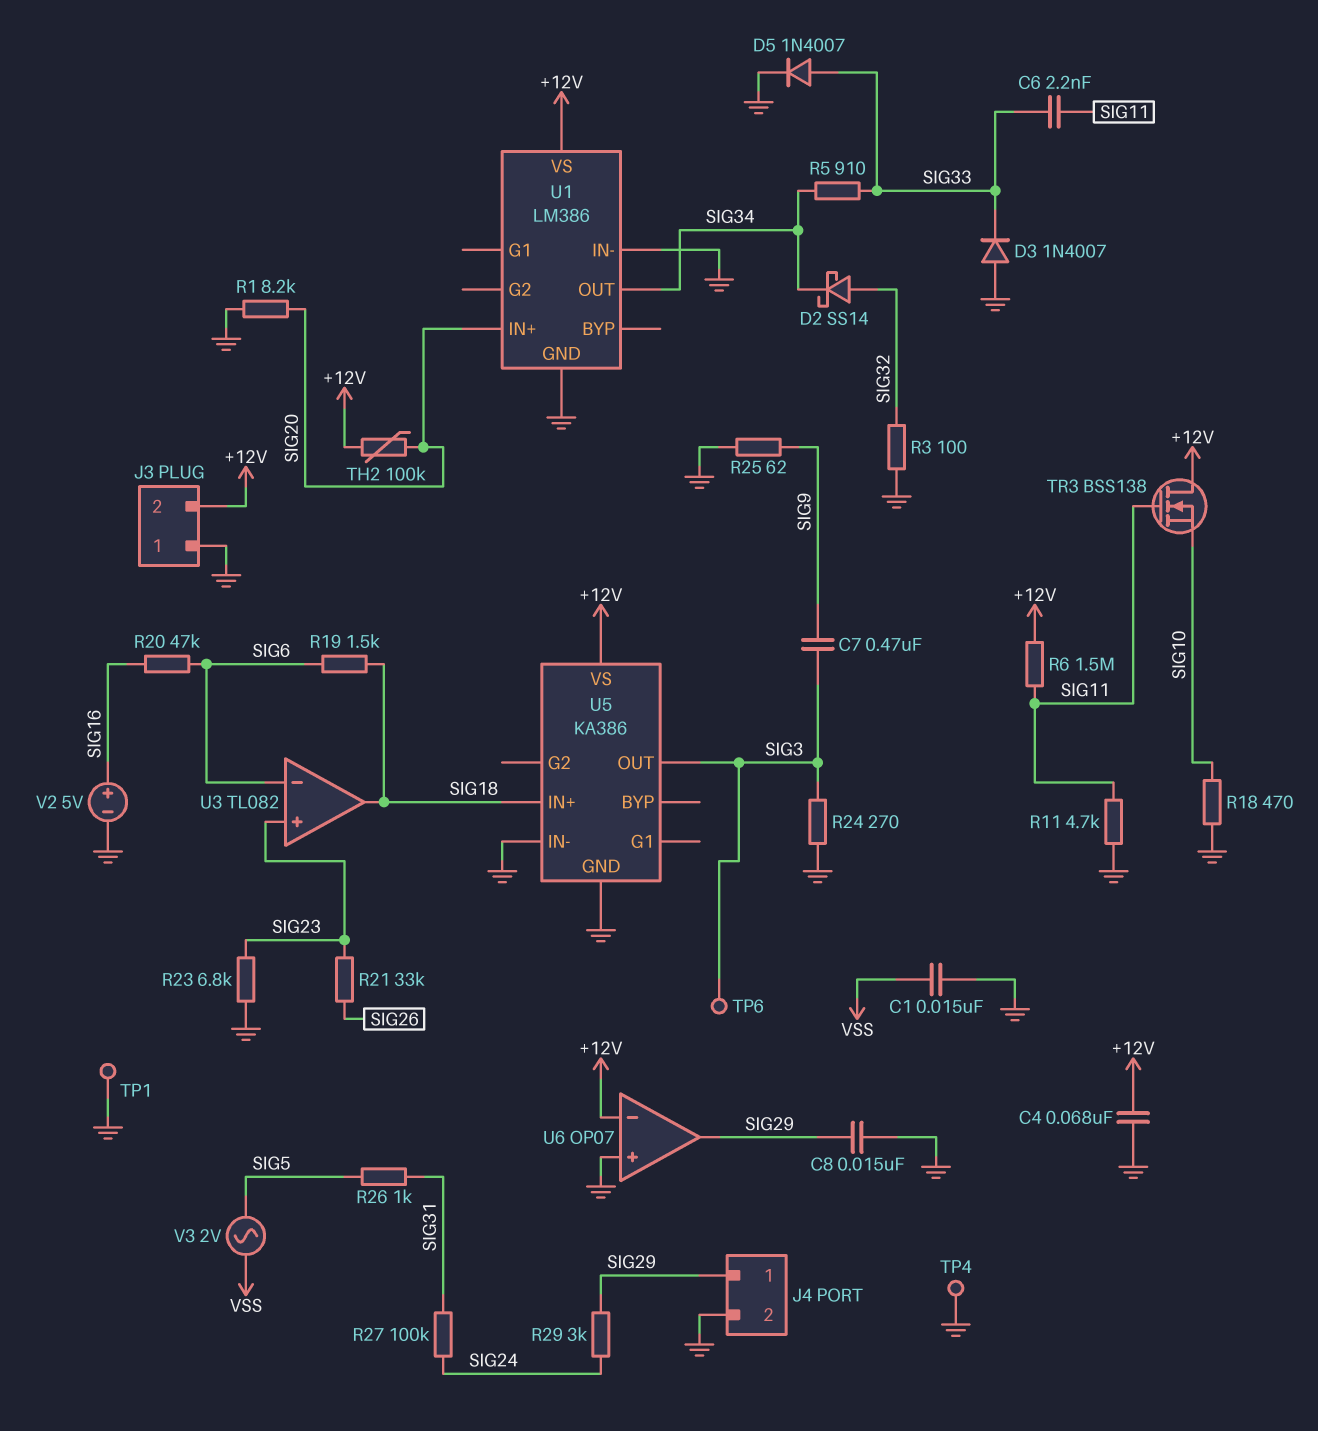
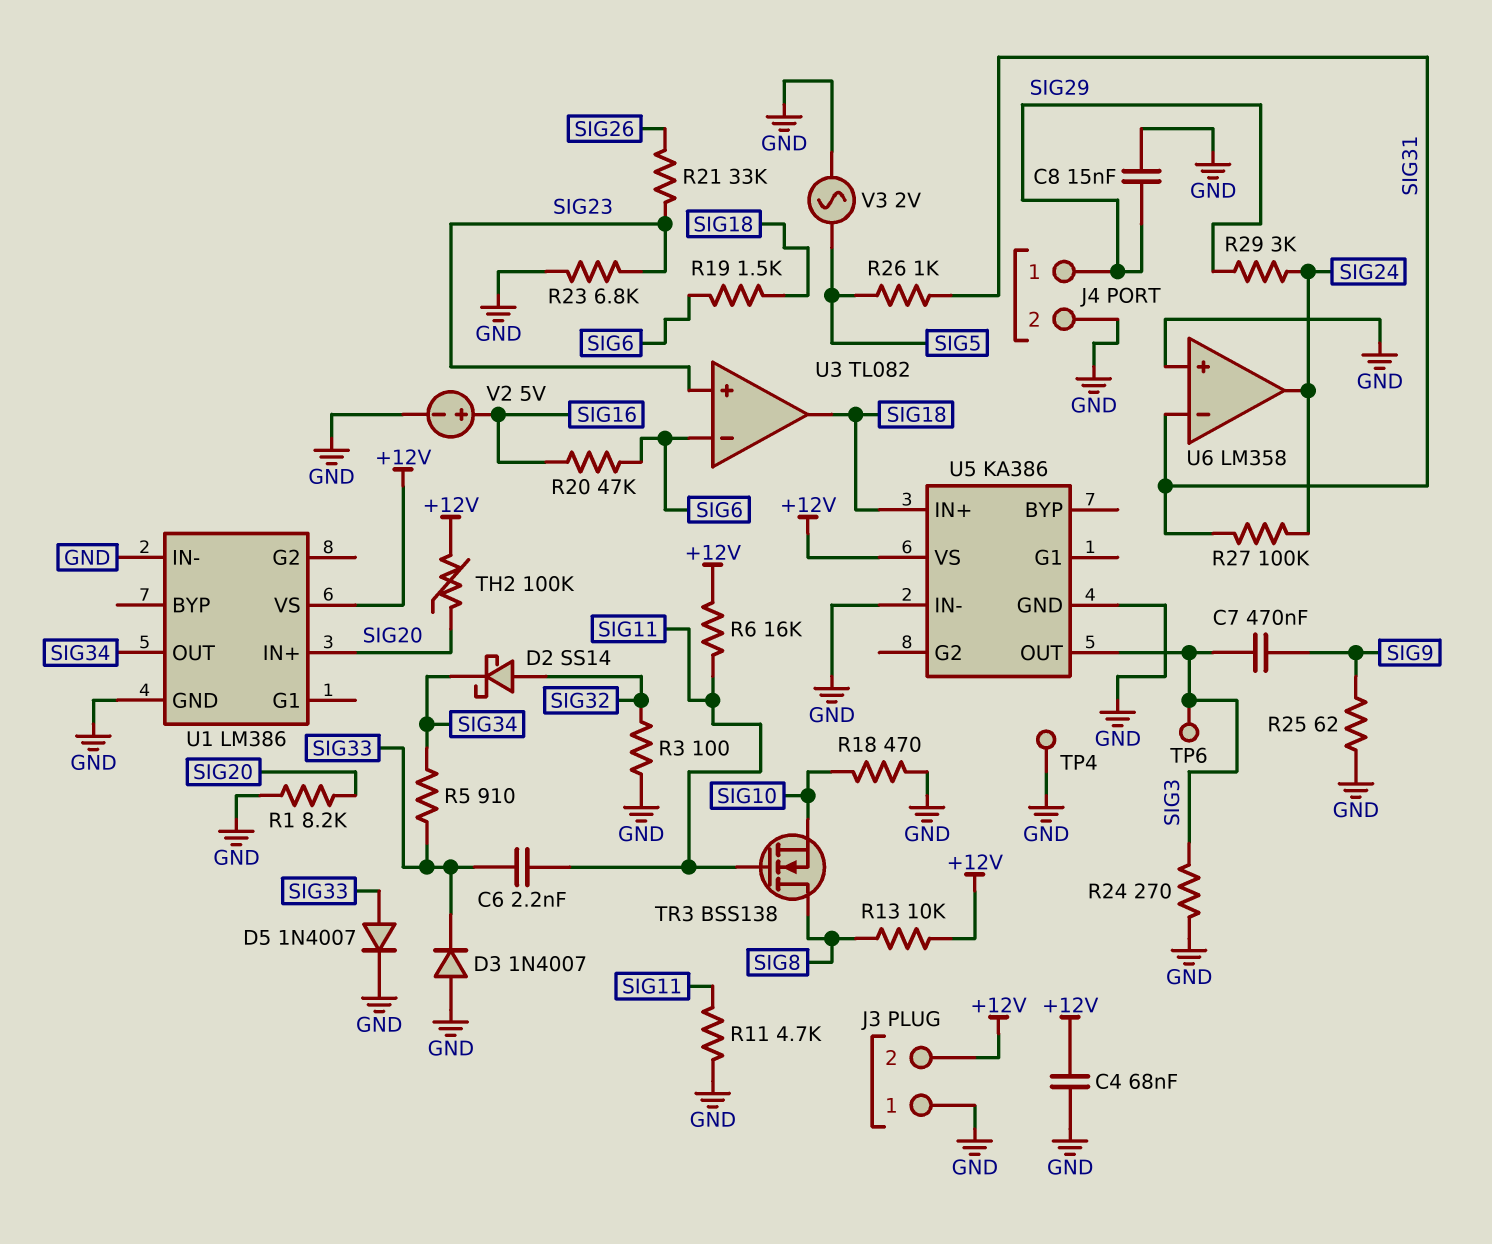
C1: 15nF (GND, VSS) -> none
R6: 1.5M (+12V, SIG11) -> 16k (+12V, SIG11)
R13: none -> 10k (+12V, SIG8)
TP1: test point (GND) -> none
TR3: NMOS BSS138 (G SIG11, D +12V, S SIG10) -> NMOS BSS138 (G SIG11, D SIG8, S SIG10)
U6: OP07 -> LM358
U6 pin in-: +12V -> SIG31
U6 pin out: SIG29 -> SIG24
V3: AC 2V (SIG5, VSS) -> AC 2V (GND, SIG5)

